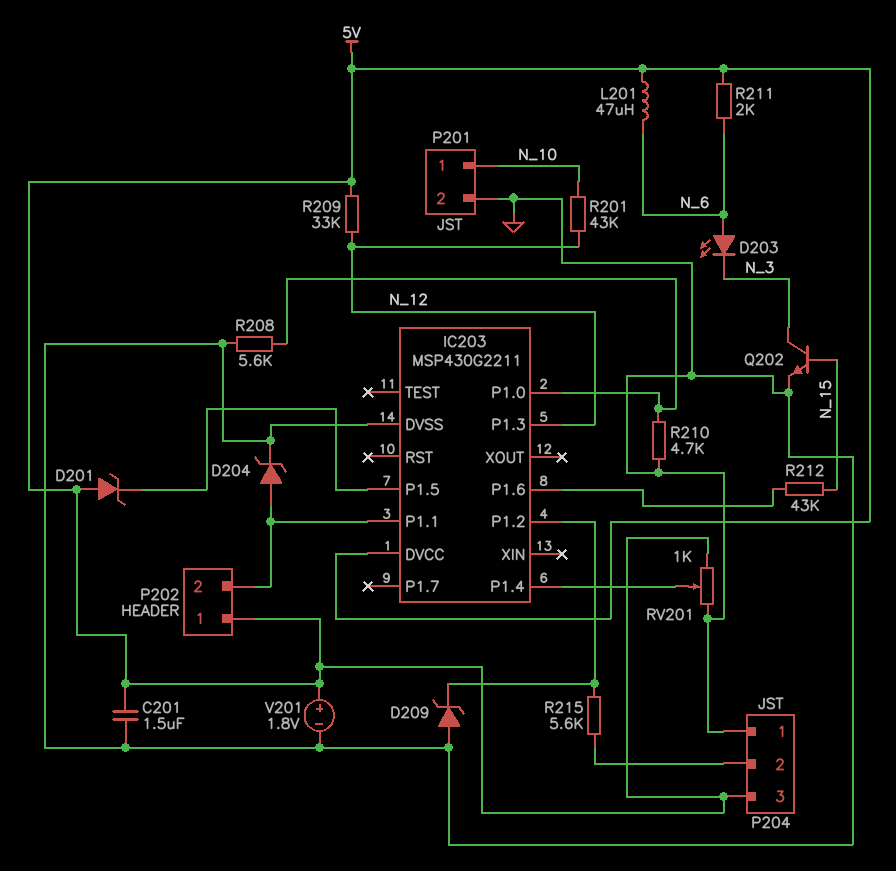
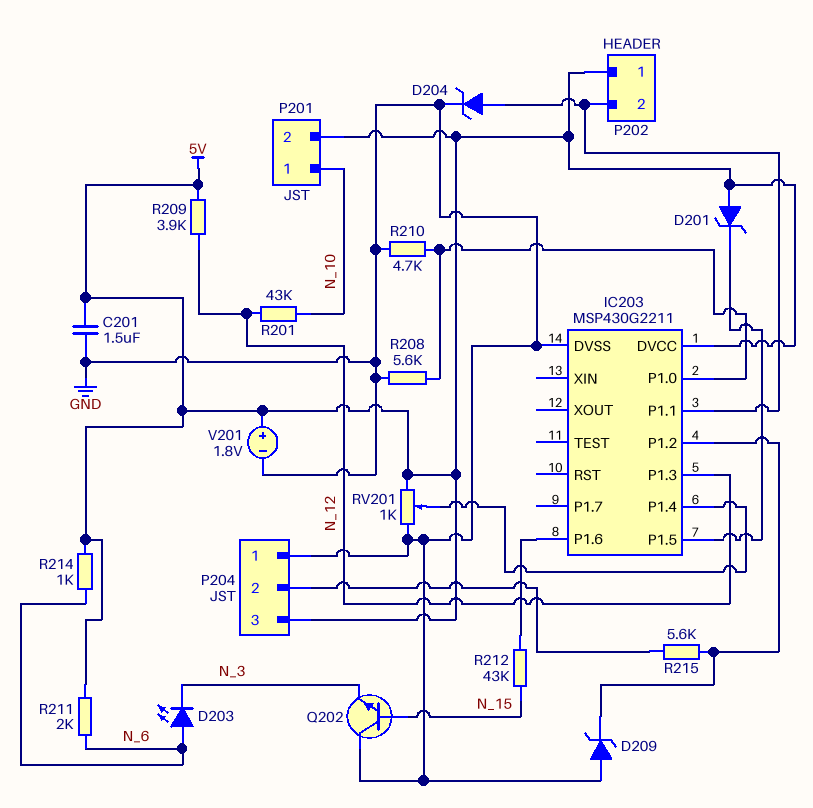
L201: 47uH (5V, N_6) -> none
P201 pin 2: GND -> 5V
Q202: NPN (B N_15, C N_3, E GND) -> NPN (B N_15, C GND, E N_3)
R209: 33k (5V, N_12) -> 3.9k (5V, N_12)
R214: none -> 1k (5V, N_6)

